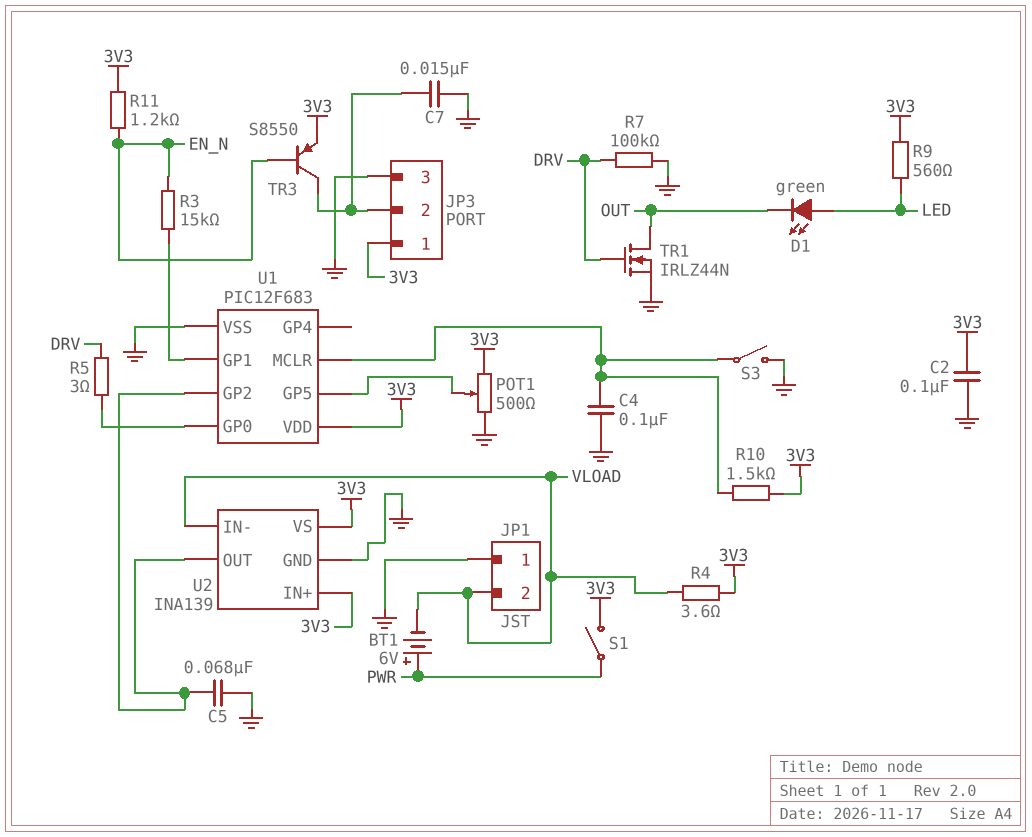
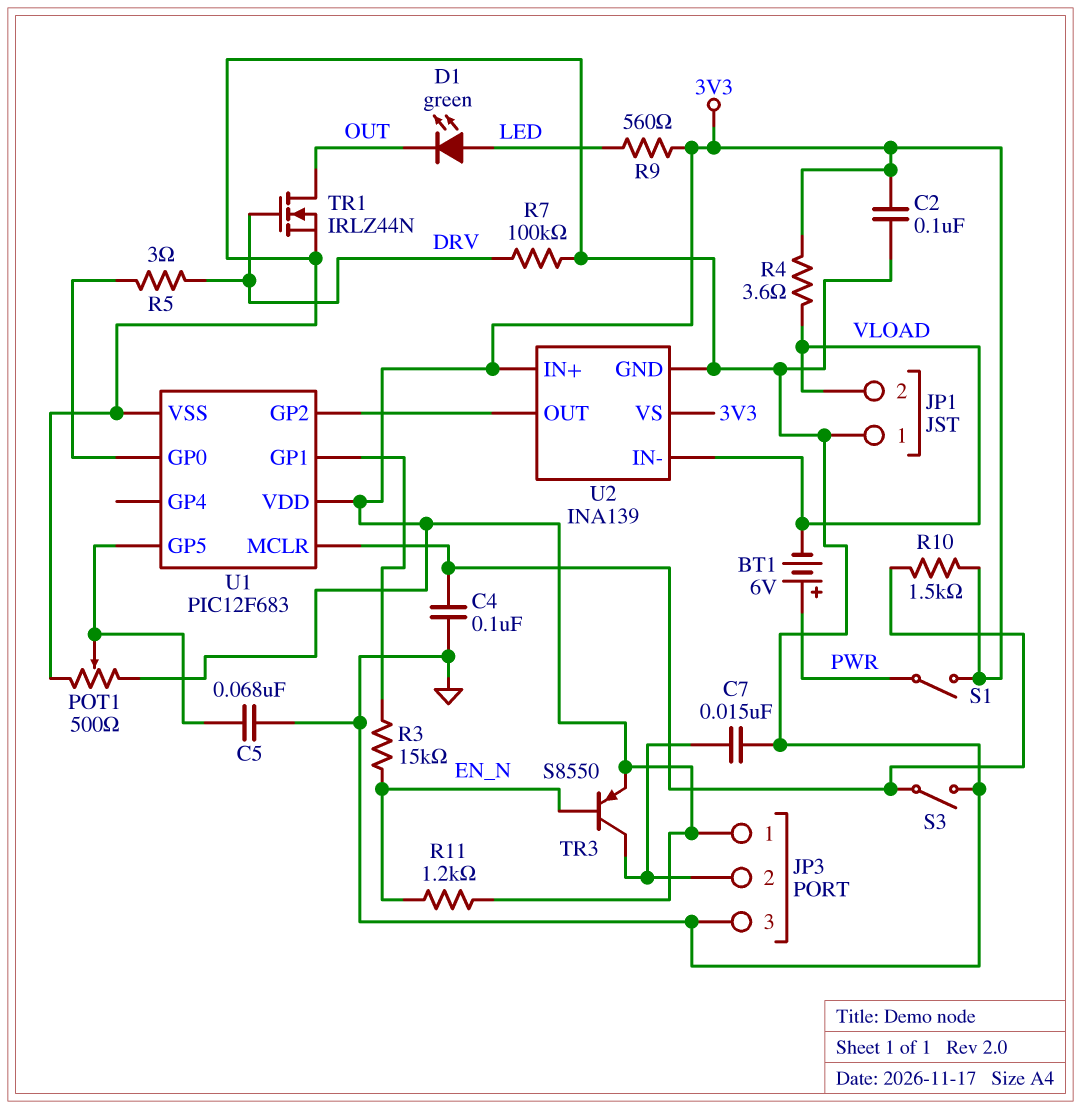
C5: 68nF (GND, U1/GP2) -> 68nF (GND, U1/GP5)

